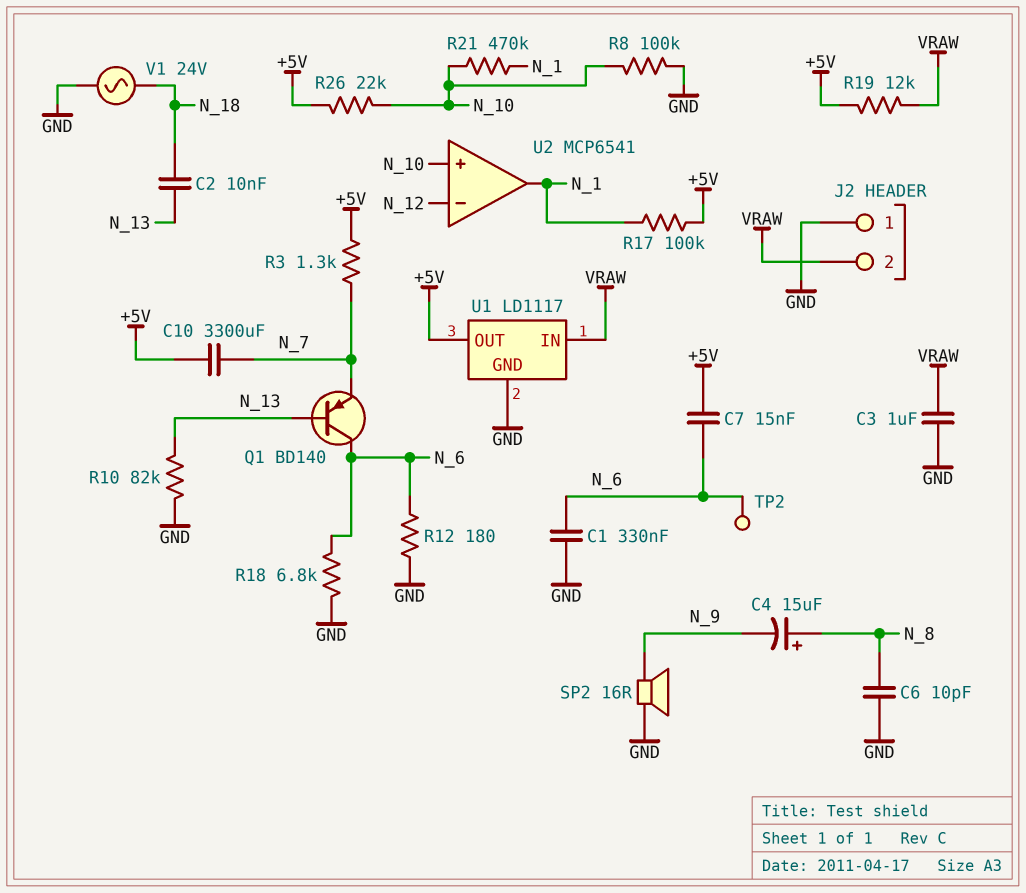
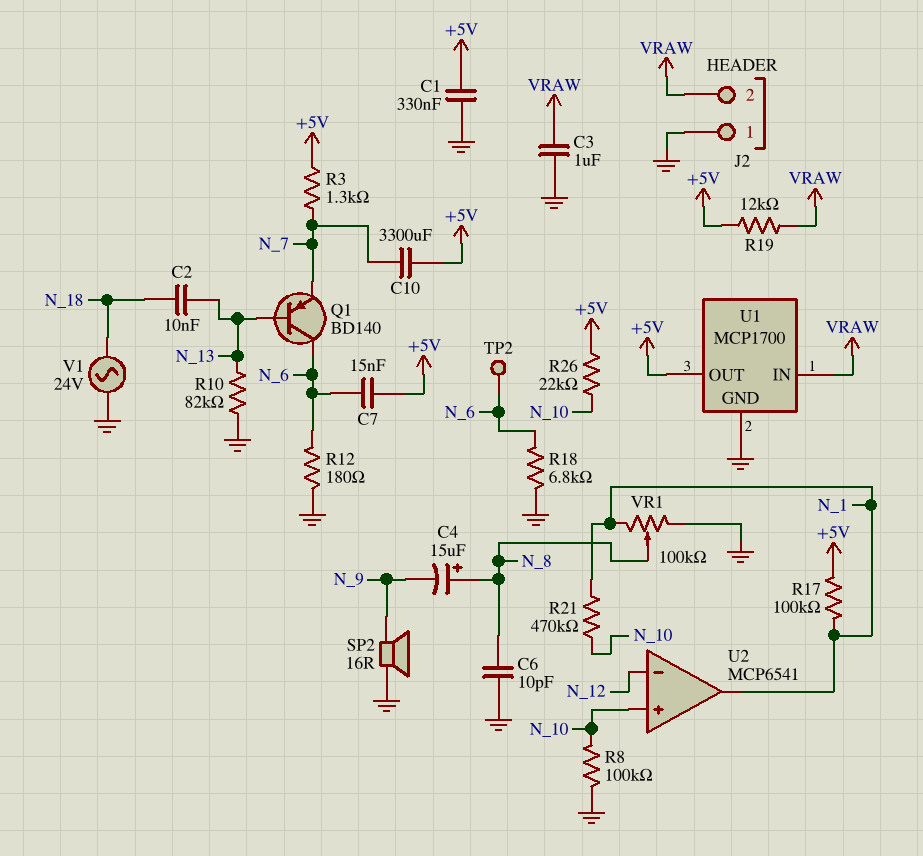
C1: 330nF (GND, N_6) -> 330nF (+5V, GND)
U1: LD1117 -> MCP1700
VR1: none -> 100k (GND, N_1, wiper N_8)

